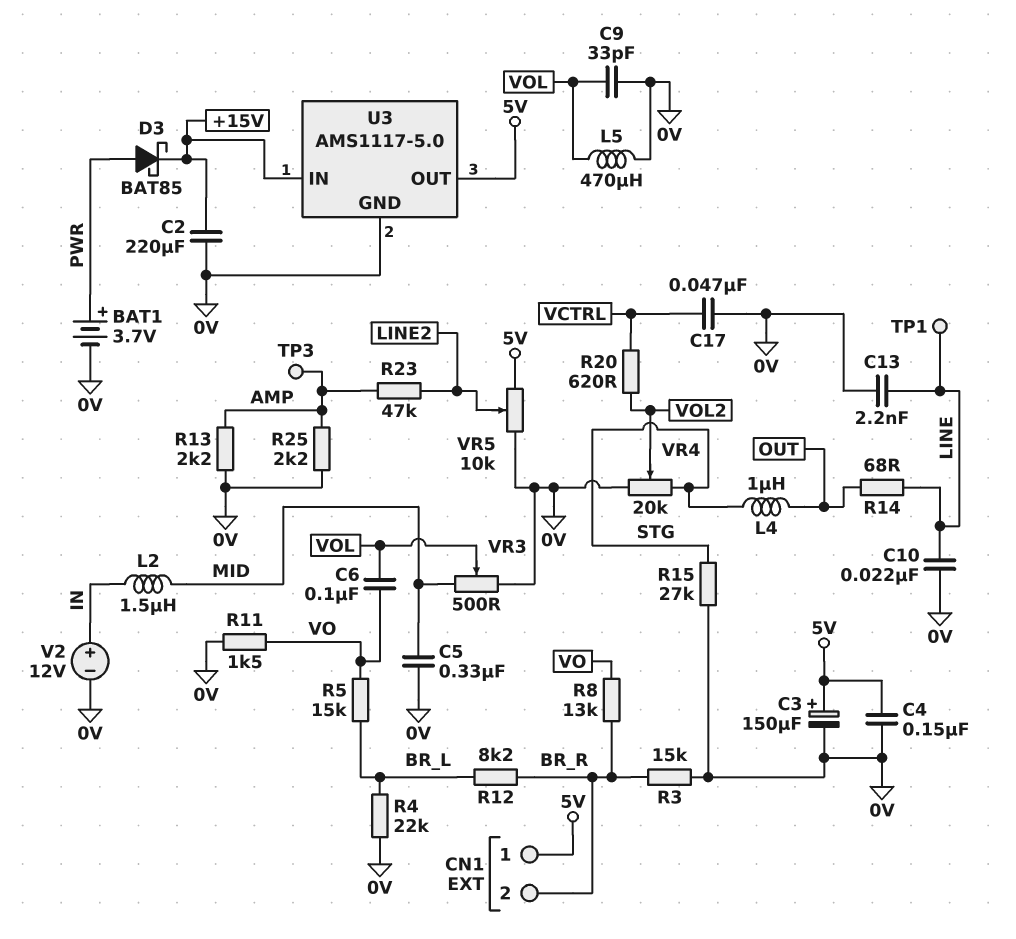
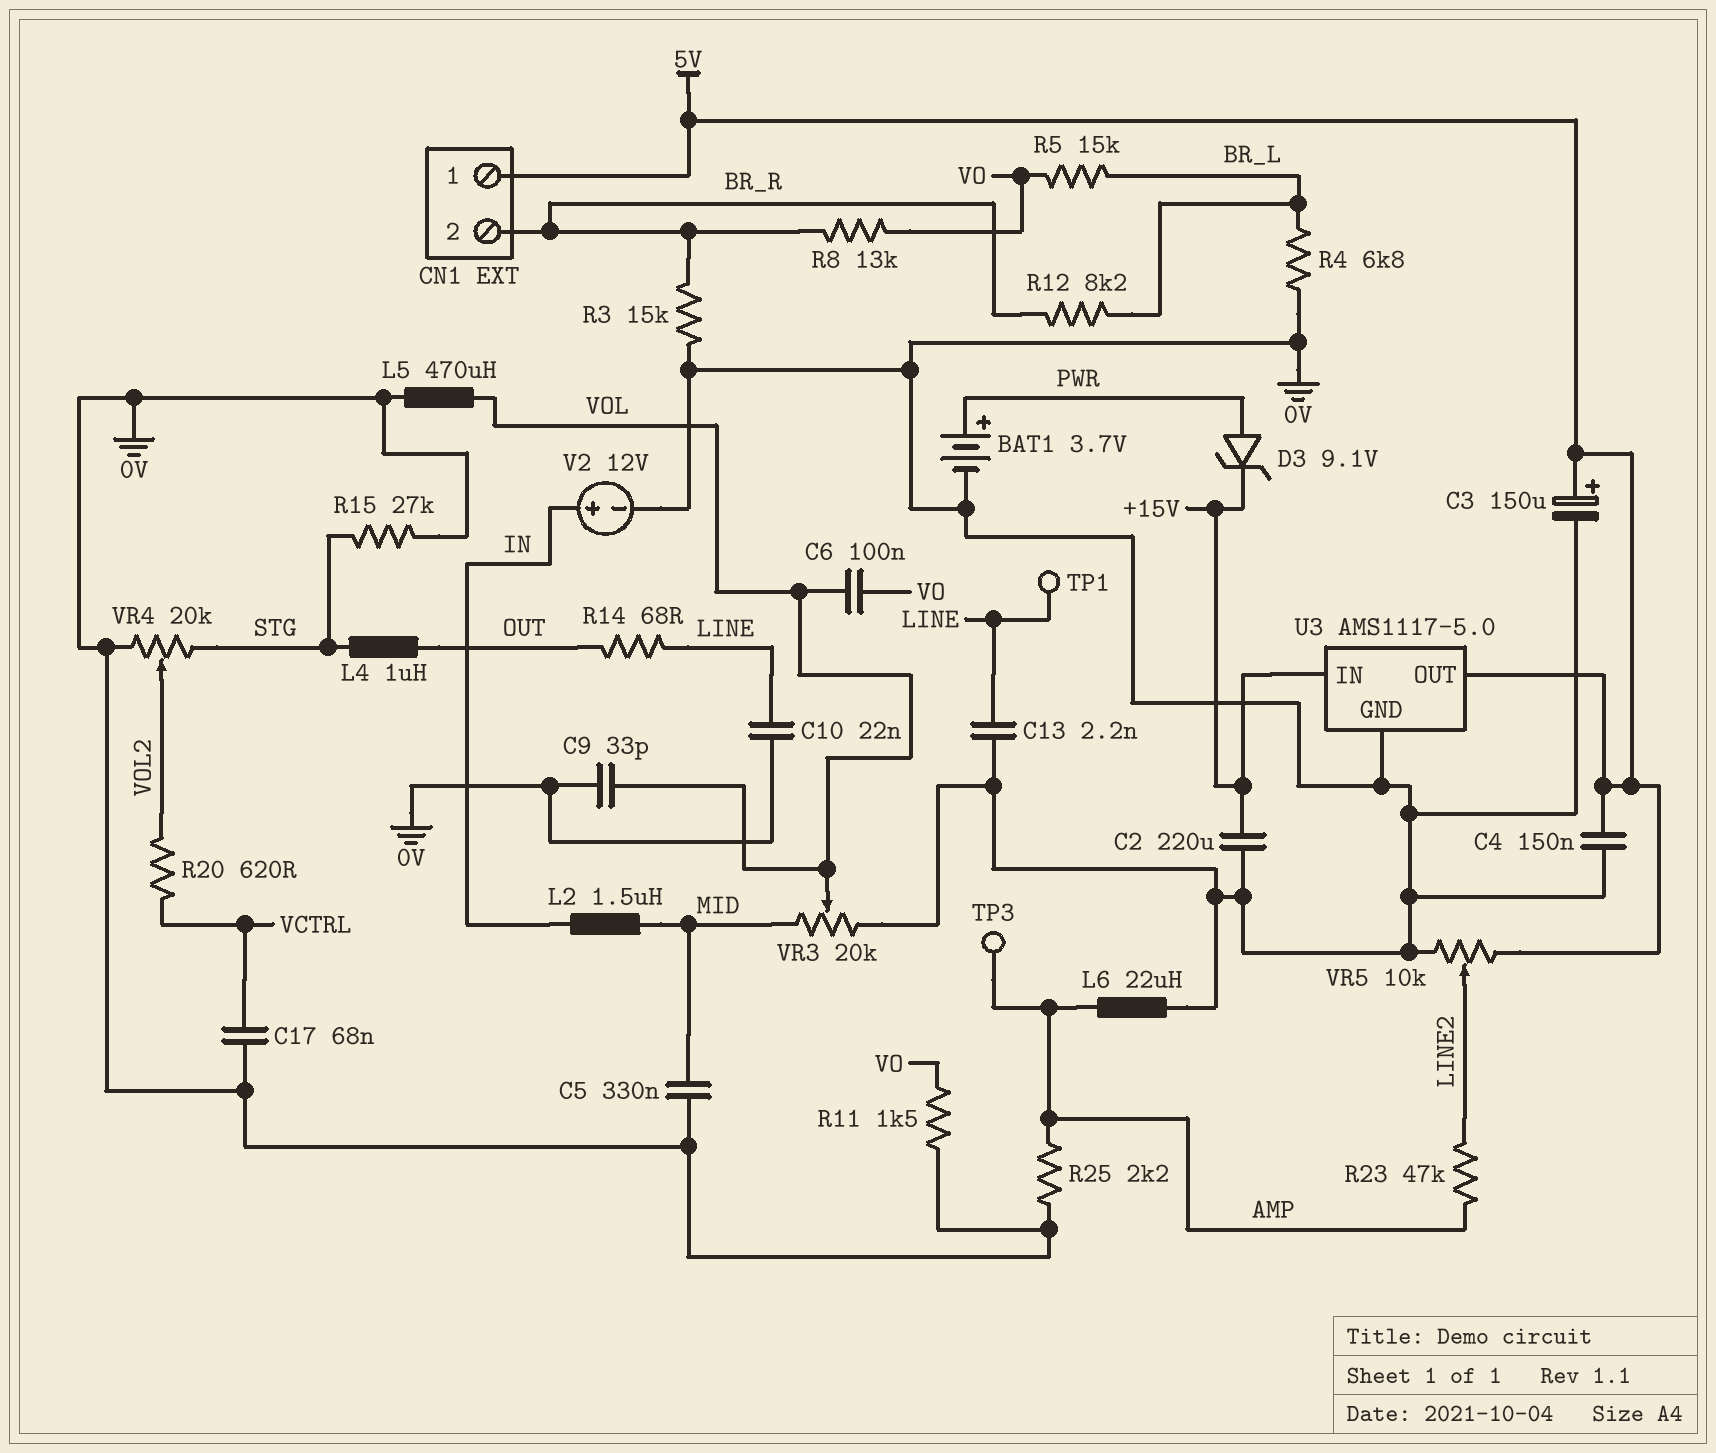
C17: 47nF (0V, VCTRL) -> 68nF (0V, VCTRL)
D3: schottky BAT85 (A PWR, K +15V) -> zener 9.1V (A PWR, K +15V)
L6: none -> 22uH (0V, AMP)
R4: 22k (0V, BR_L) -> 6.8k (0V, BR_L)
R13: 2.2k (0V, AMP) -> none
VR3: 500 (0V, MID, wiper VOL) -> 20k (0V, MID, wiper VOL)

